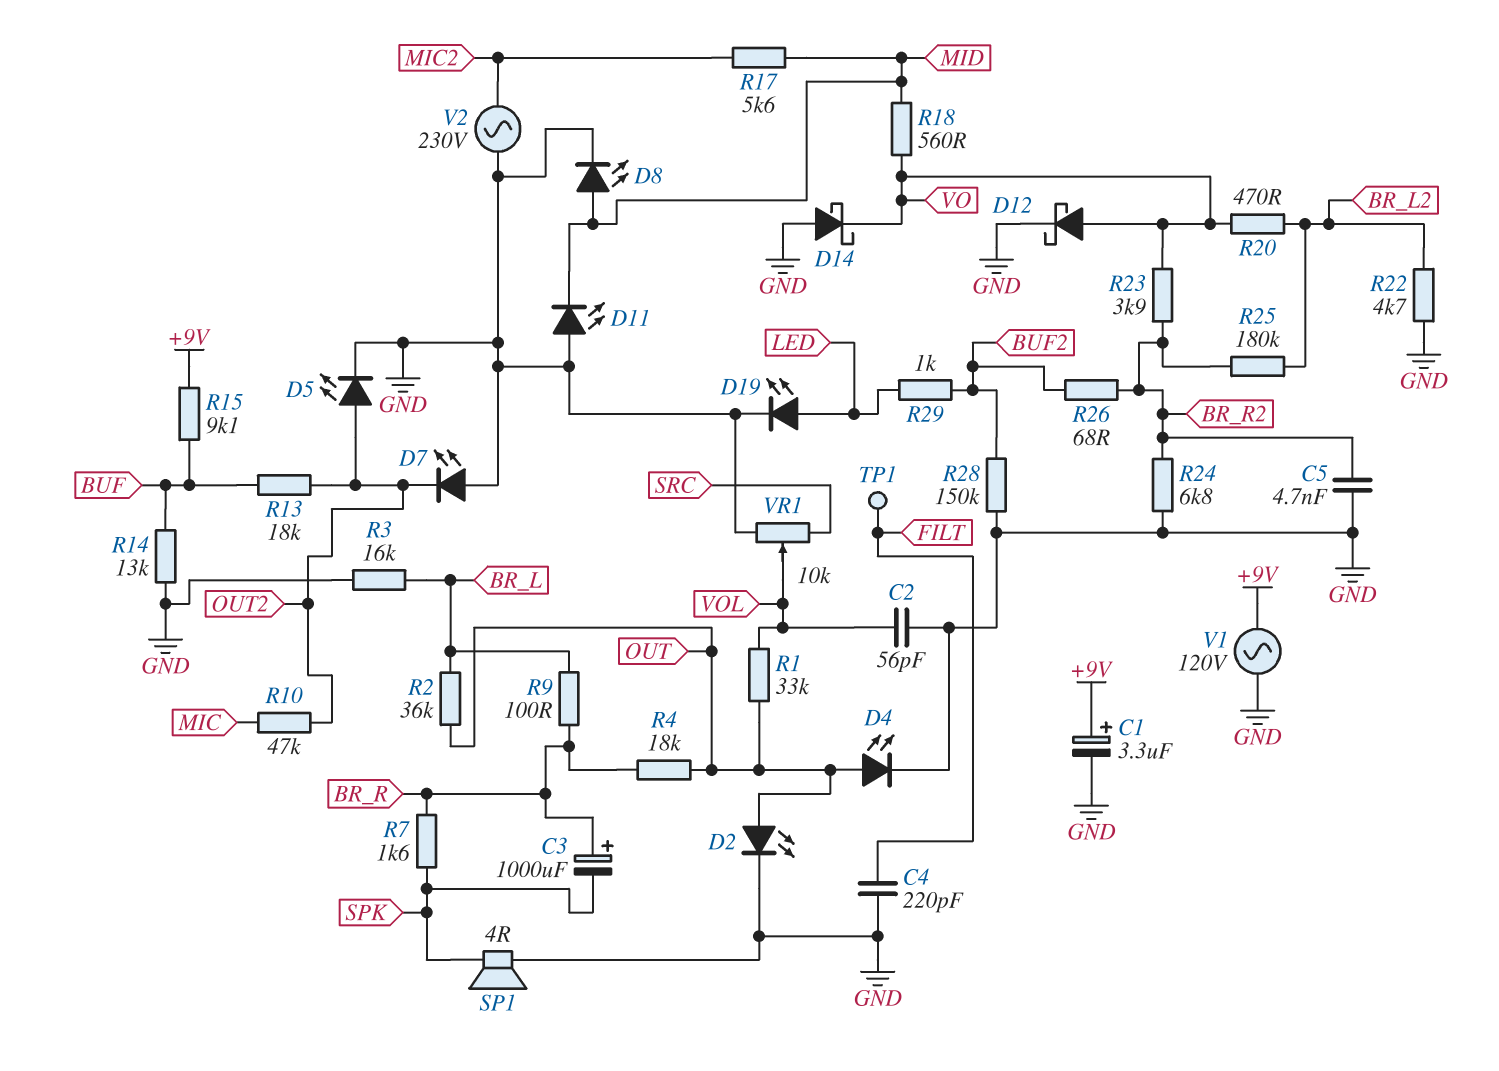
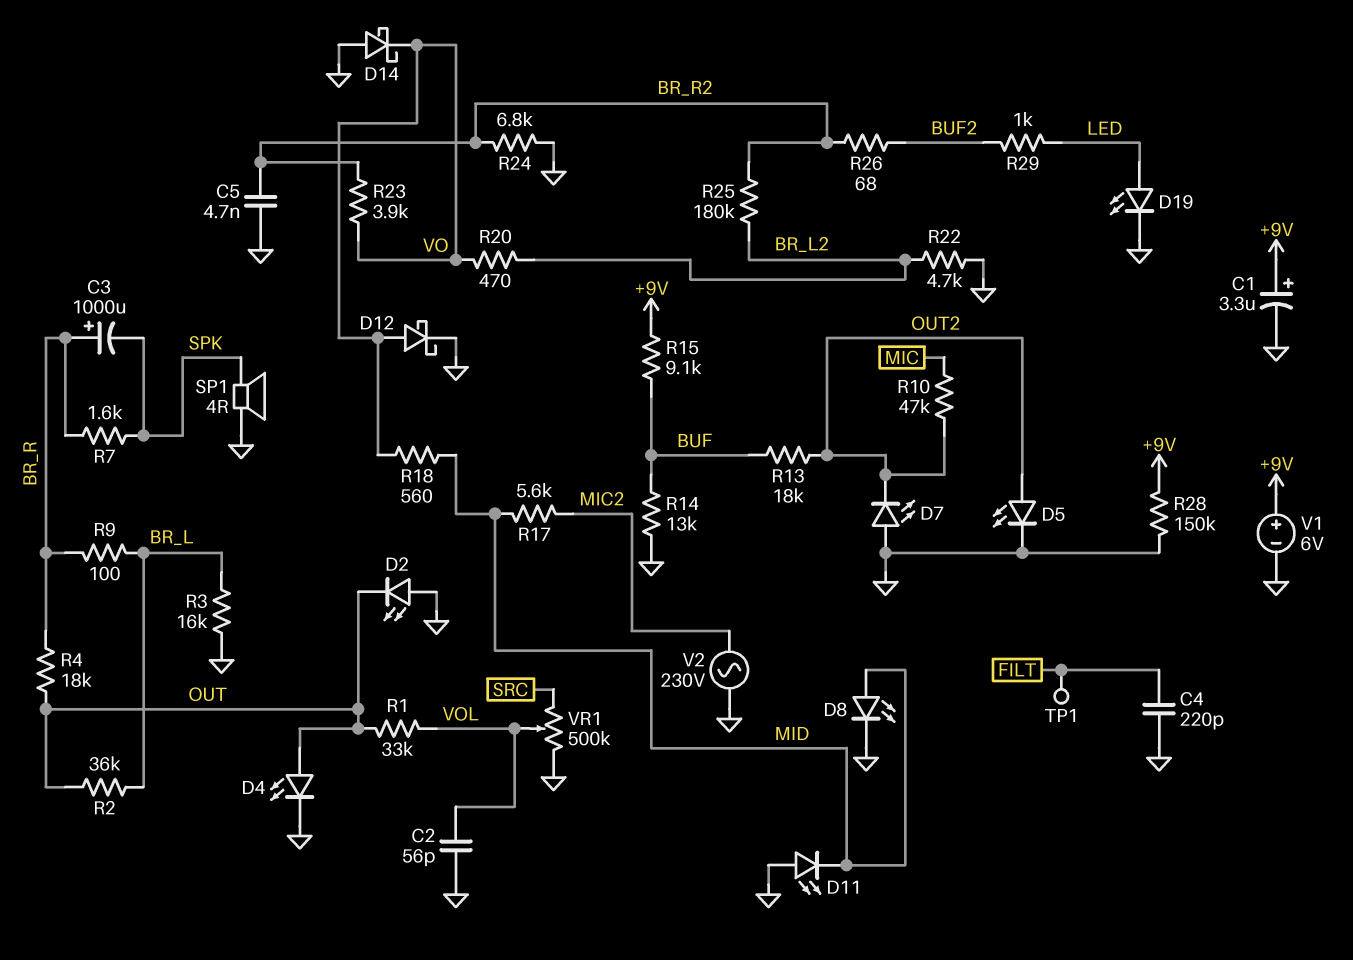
D2: LED (A OUT, K GND) -> LED (A GND, K OUT)
R28: 150k (BUF2, GND) -> 150k (+9V, GND)
V1: AC 120V (+9V, GND) -> 6V (plus +9V, minus GND)
VR1: 10k (GND, SRC, wiper VOL) -> 500k (GND, SRC, wiper VOL)

